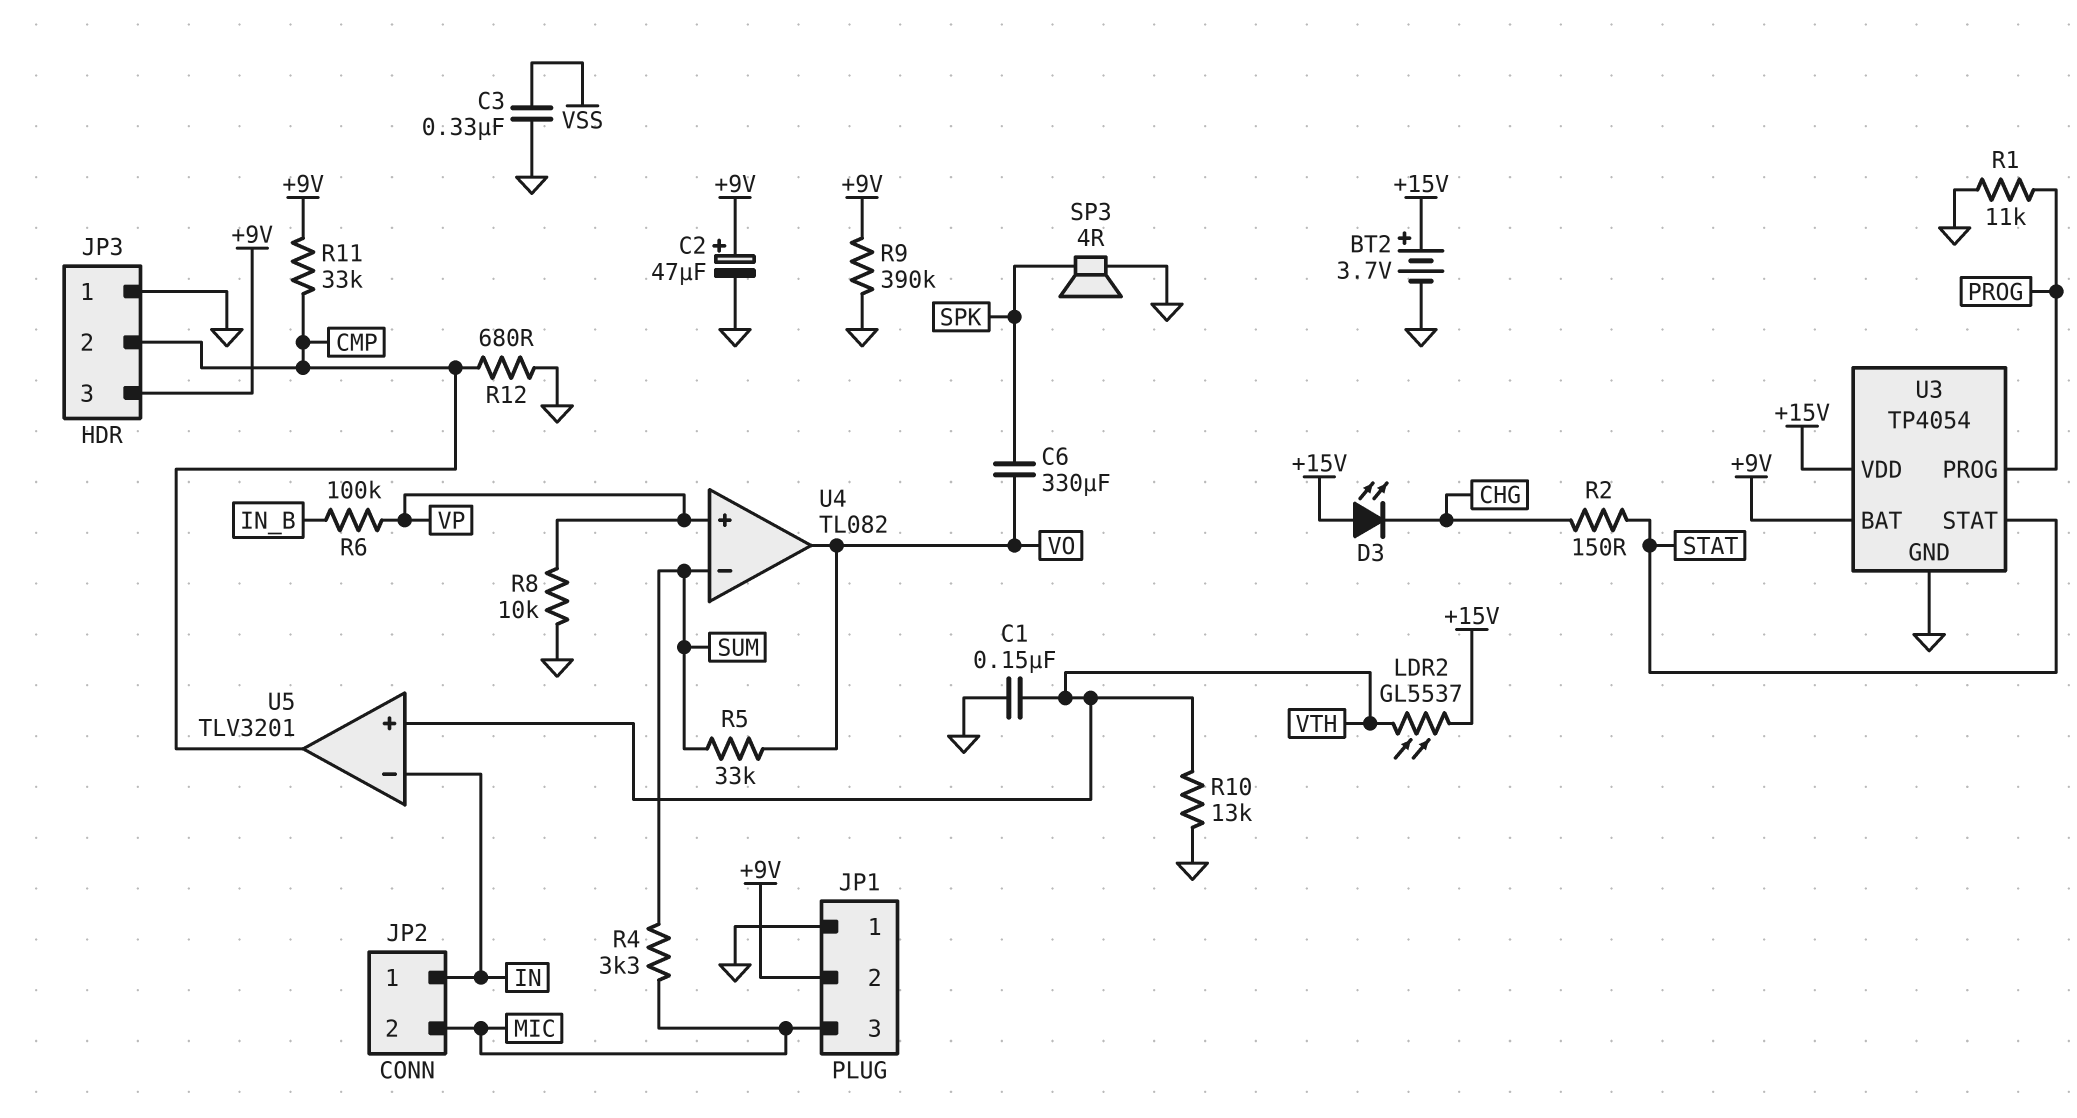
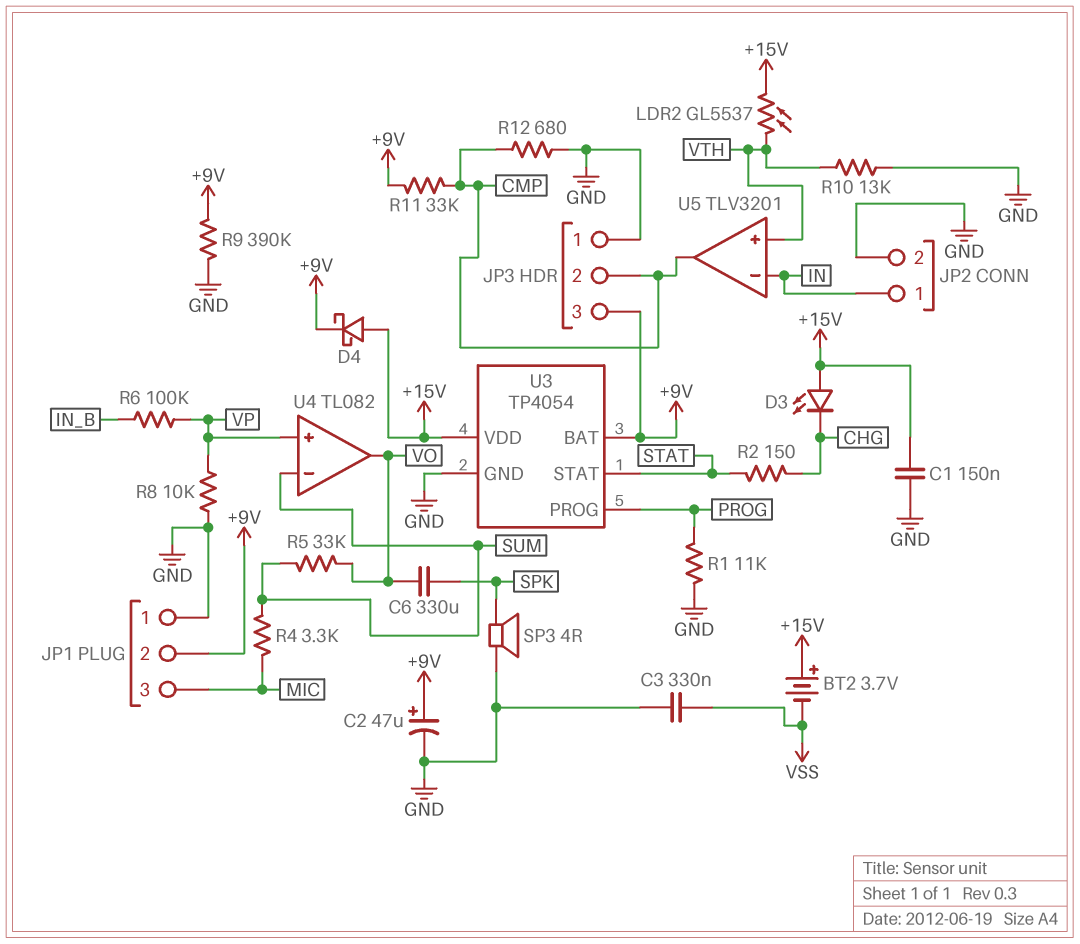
BT2: 3.7V (plus +15V, minus GND) -> 3.7V (plus +15V, minus VSS)
C1: 150nF (GND, VTH) -> 150nF (+15V, GND)
D4: none -> schottky (A +15V, K +9V)
JP2 pin 2: MIC -> GND

